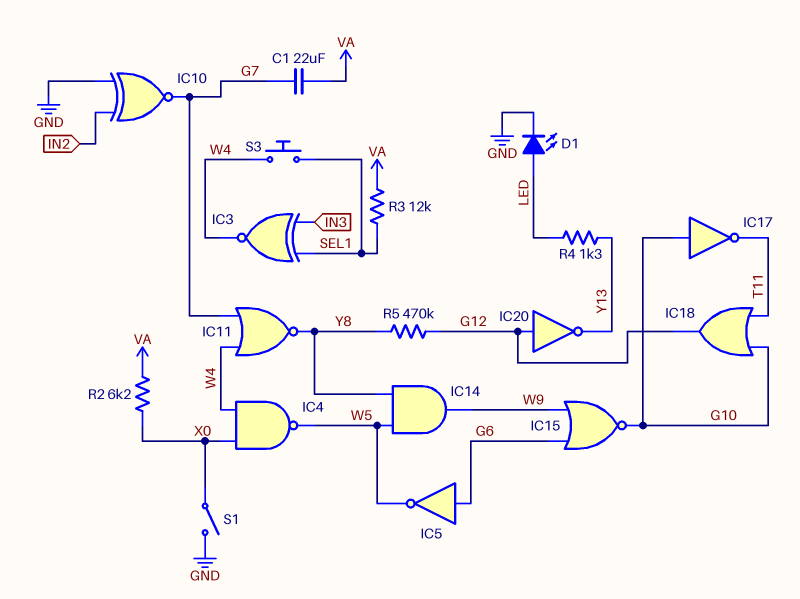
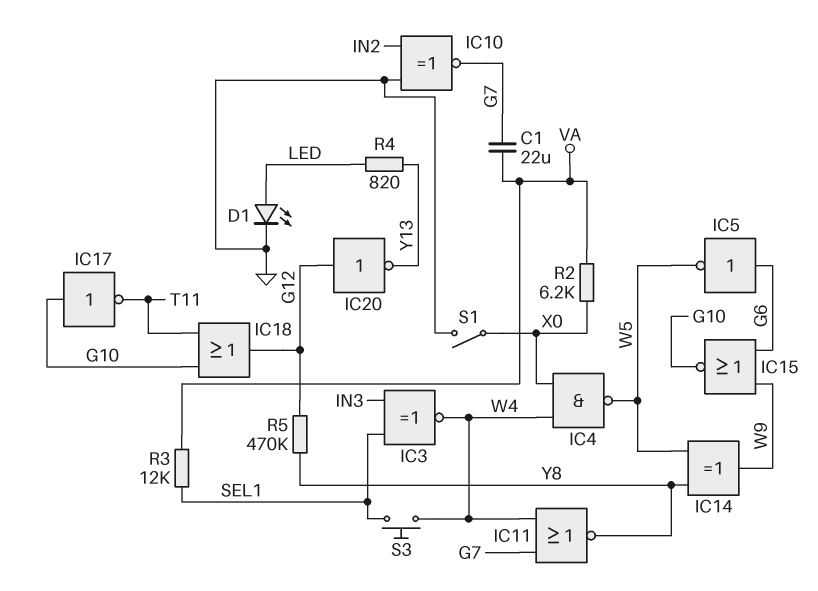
IC14: AND (in W5, in Y8, out W9) -> XOR (in W5, in Y8, out W9)
R4: 1.3k (LED, Y13) -> 820 (LED, Y13)

